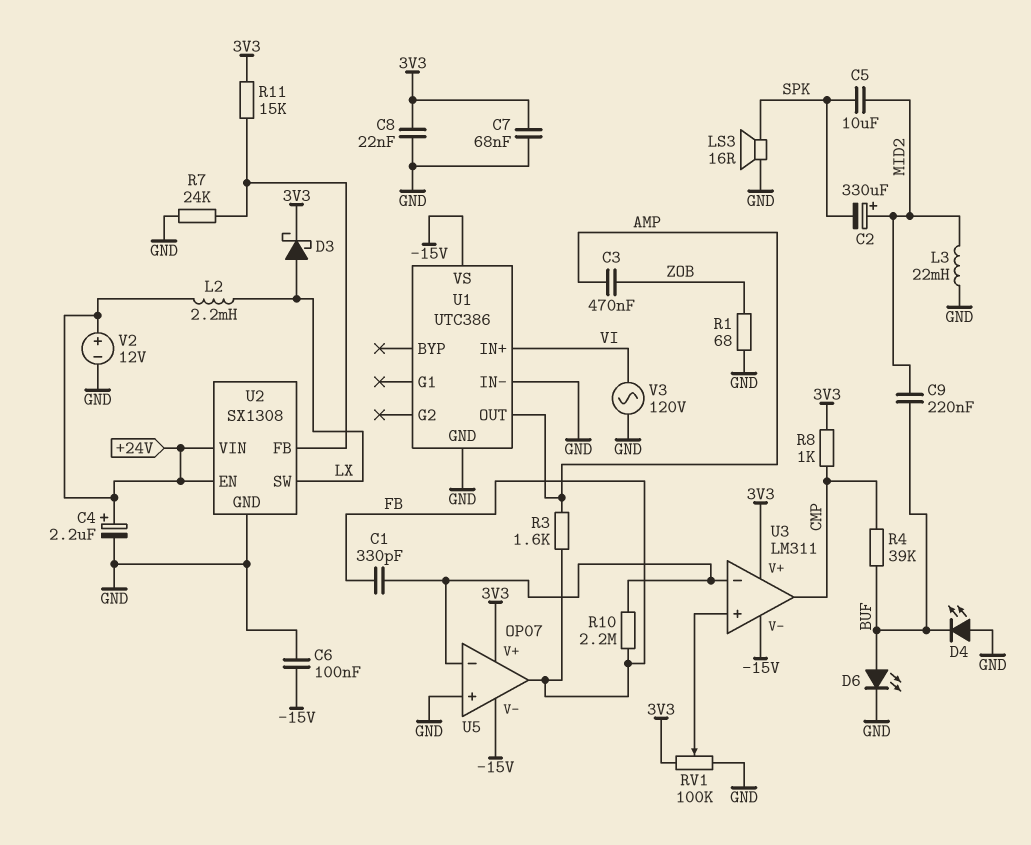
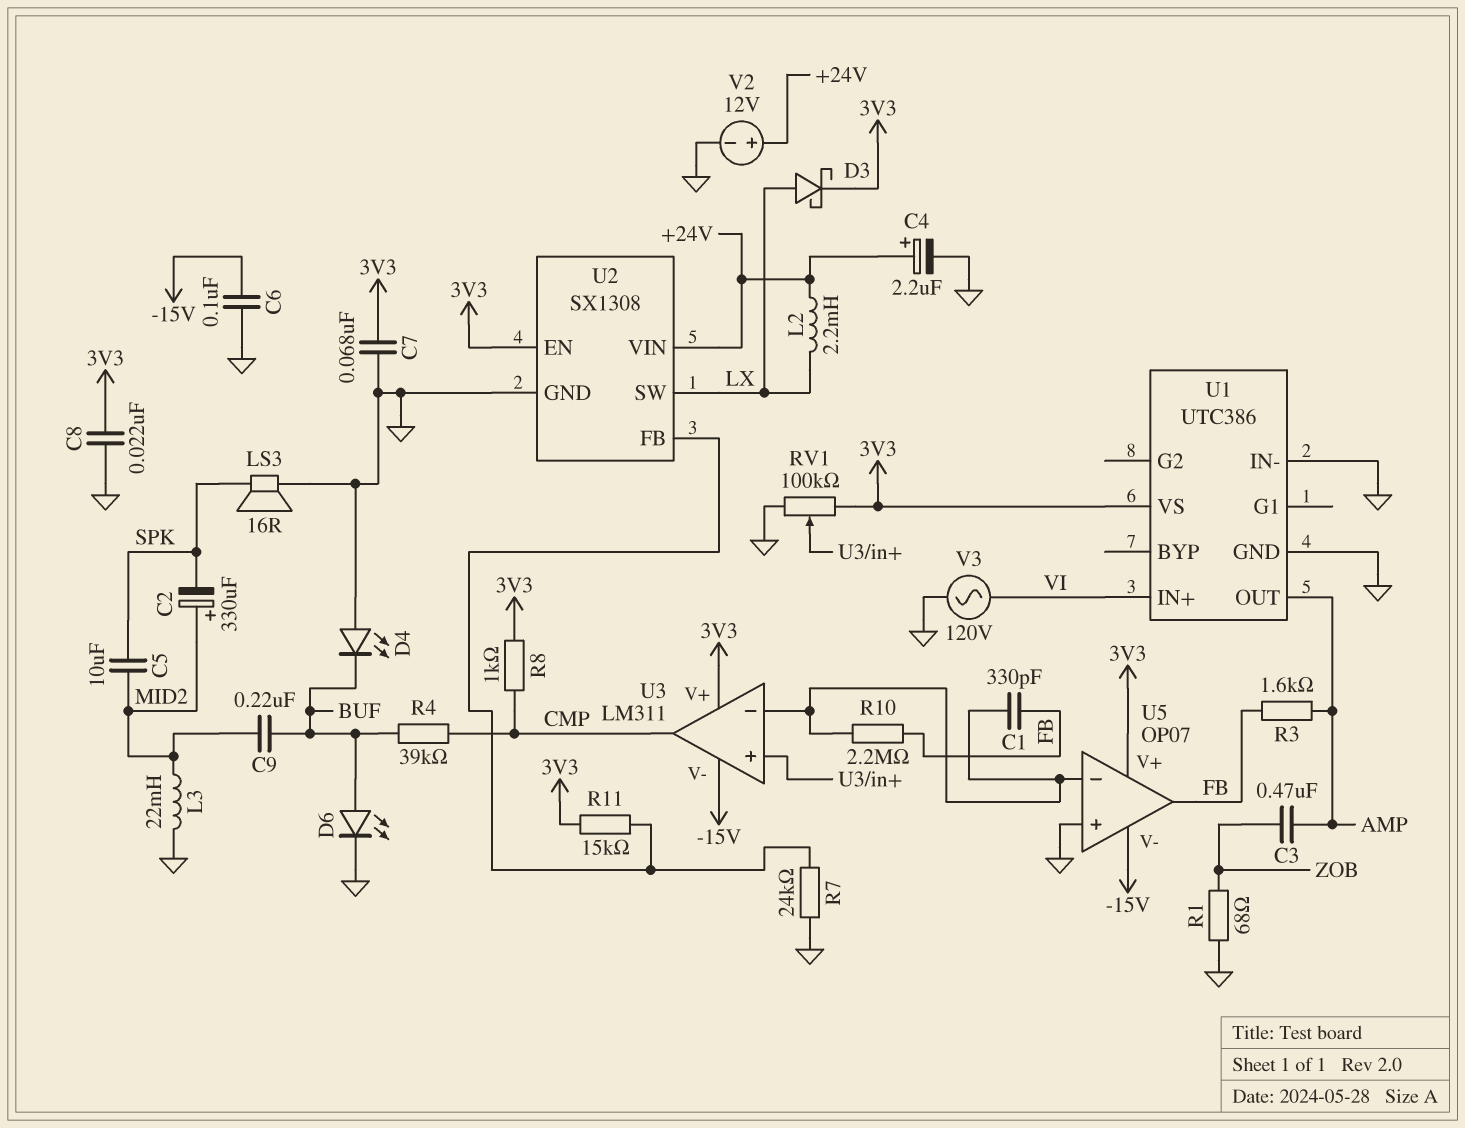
U1 pin VS: -15V -> 3V3
U2 pin EN: +24V -> 3V3

